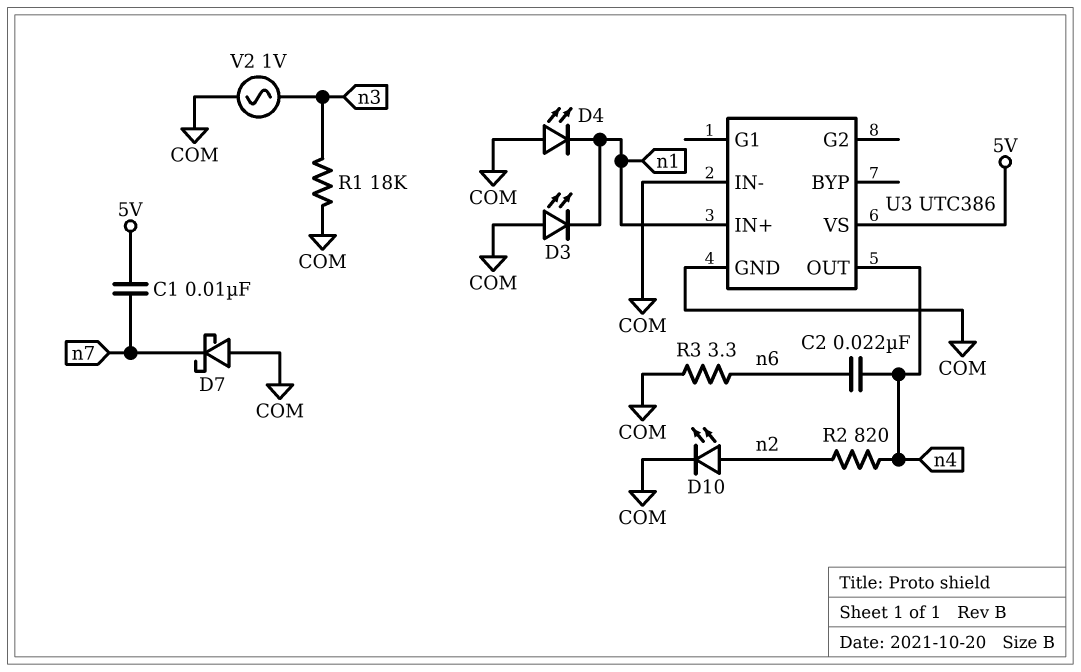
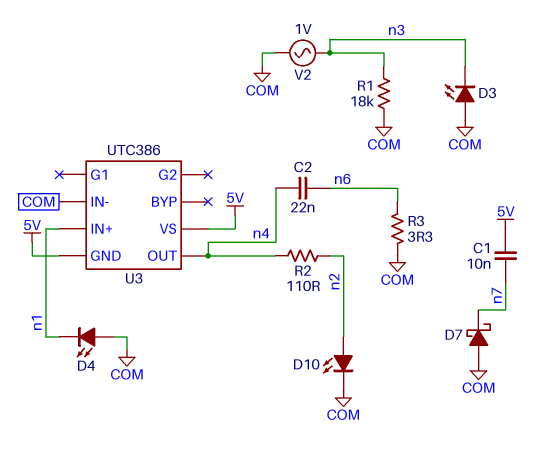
D3: LED (A COM, K n1) -> LED (A COM, K n3)
R2: 820 (n2, n4) -> 110 (n2, n4)
U3 pin GND: COM -> 5V

